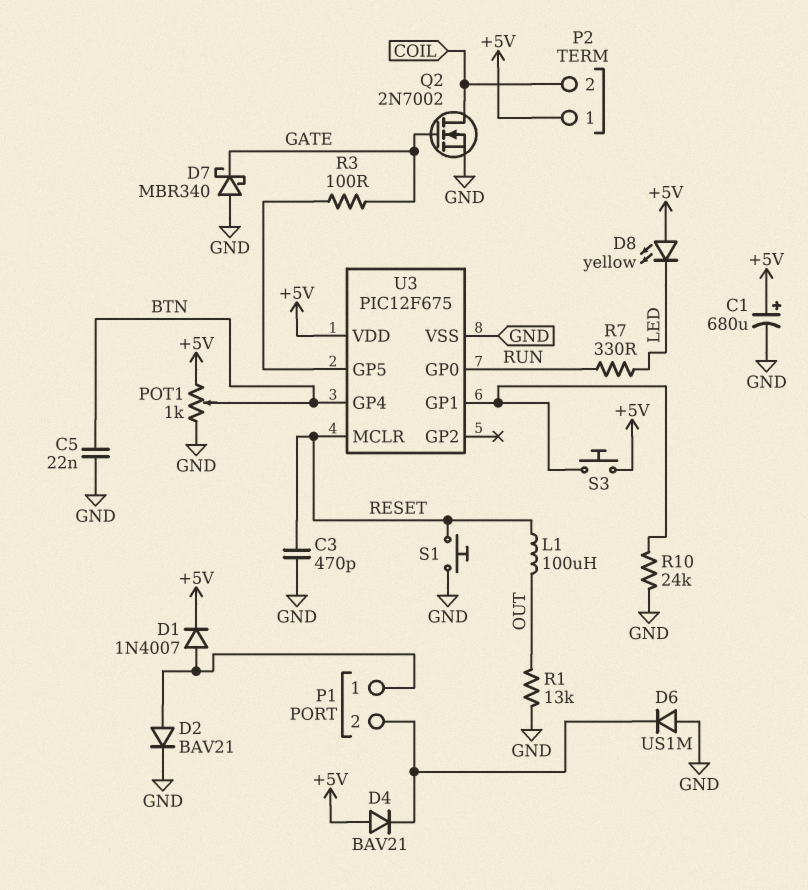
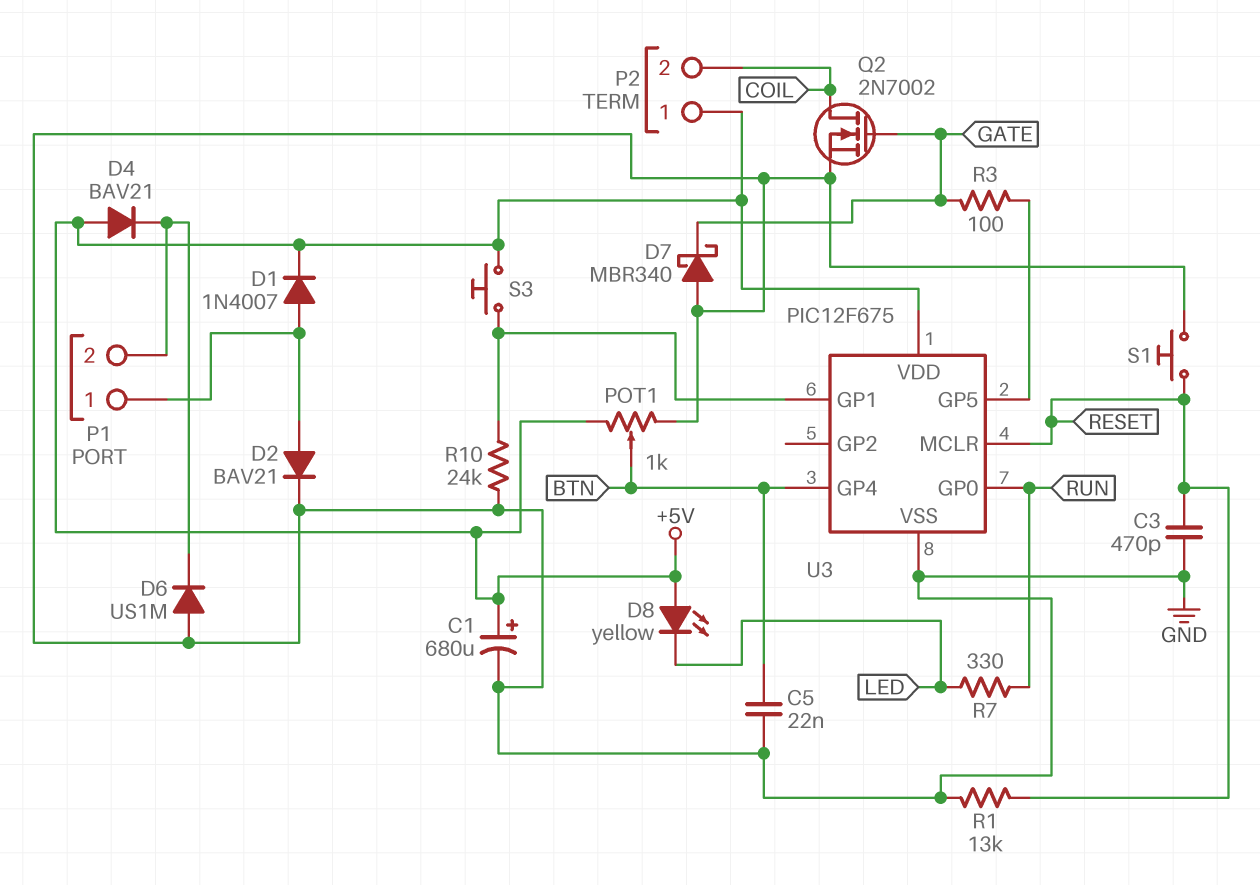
L1: 100uH (OUT, RESET) -> none
R1: 13k (GND, OUT) -> 13k (GND, RESET)

